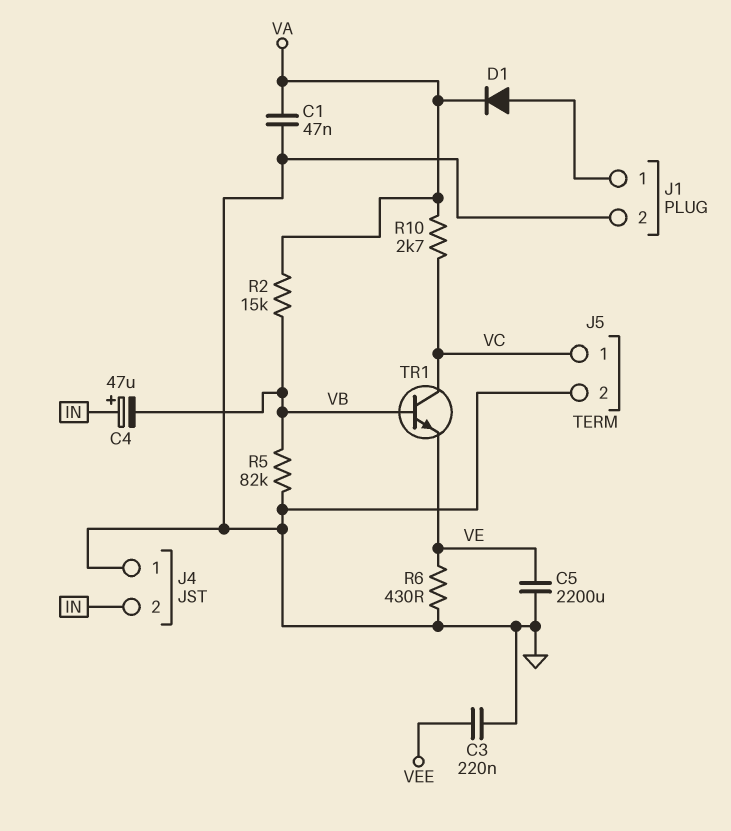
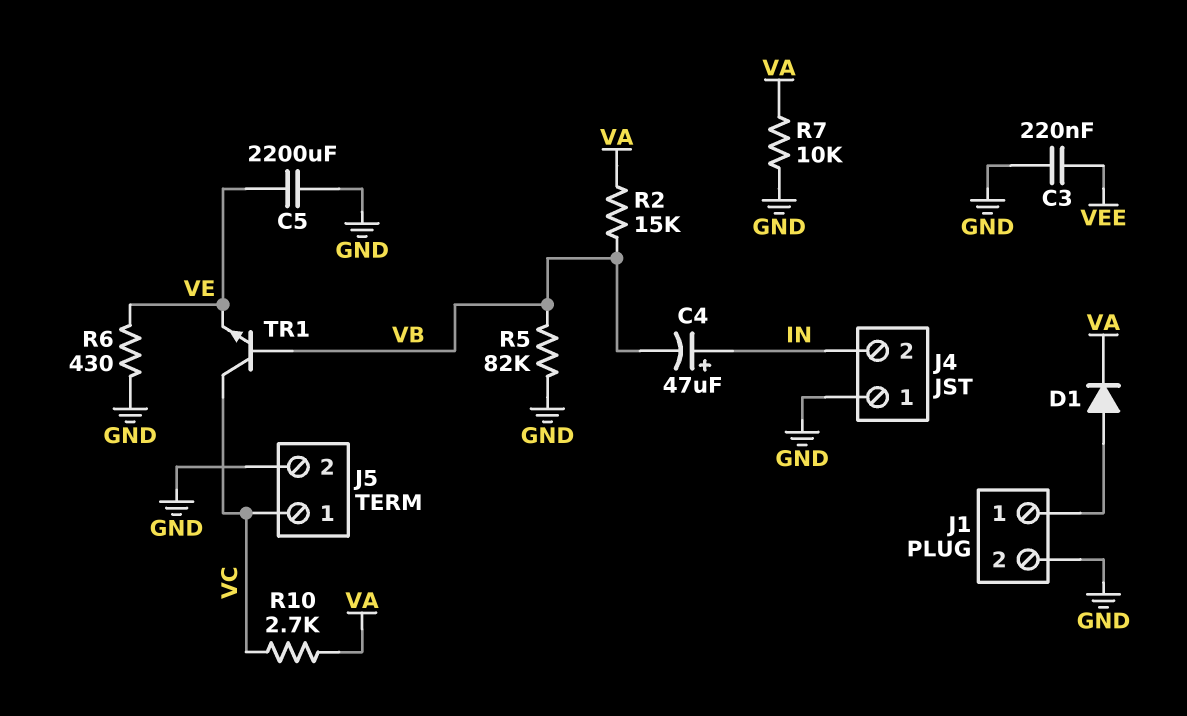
C1: 47nF (GND, VA) -> none
R7: none -> 10k (GND, VA)

